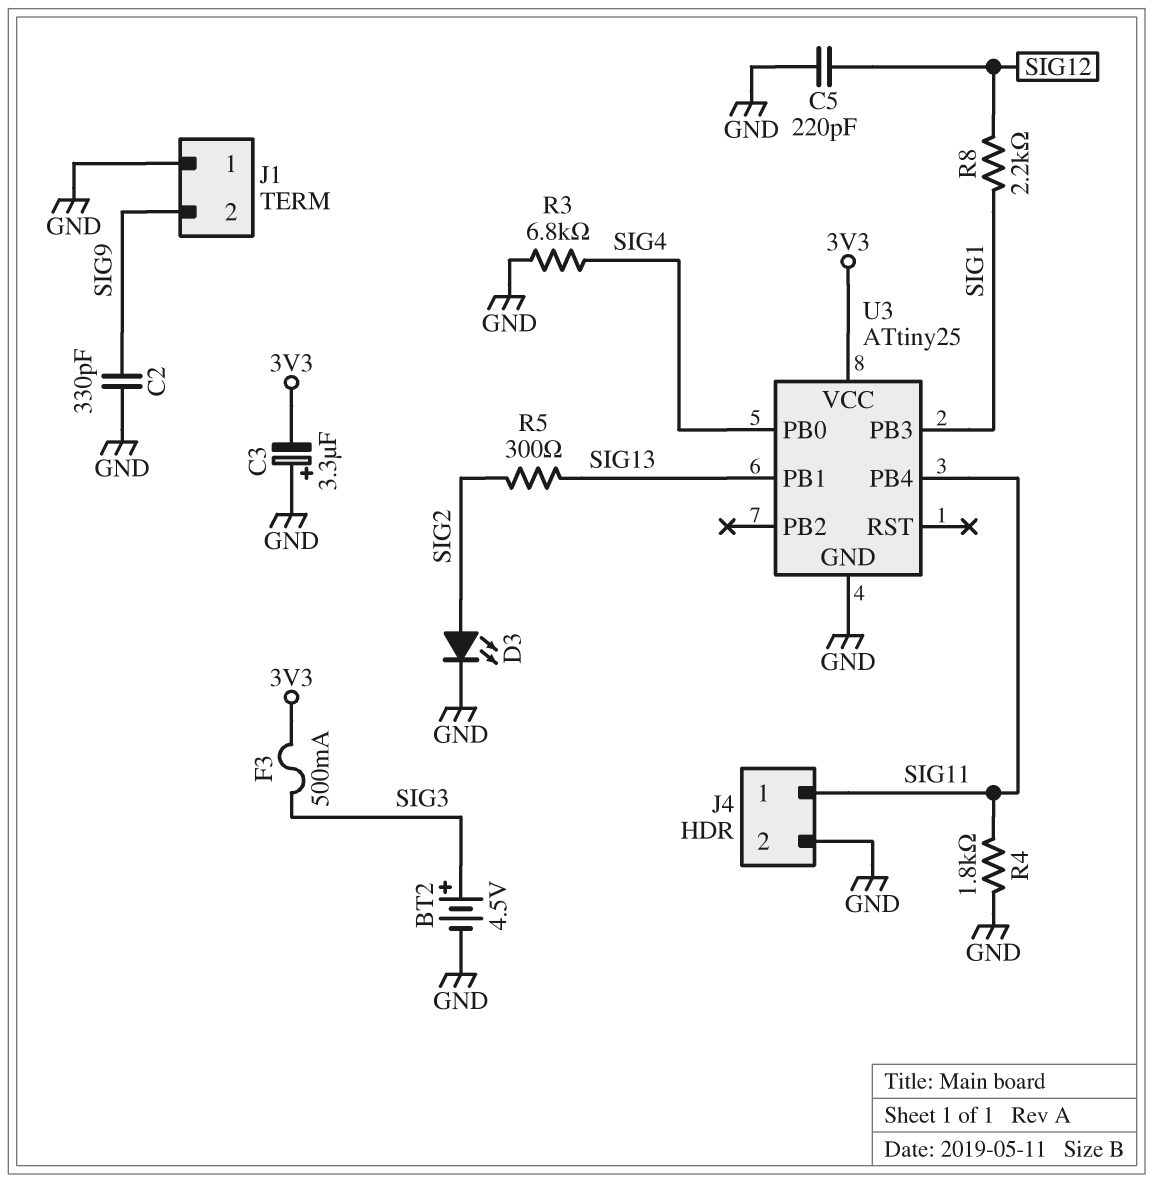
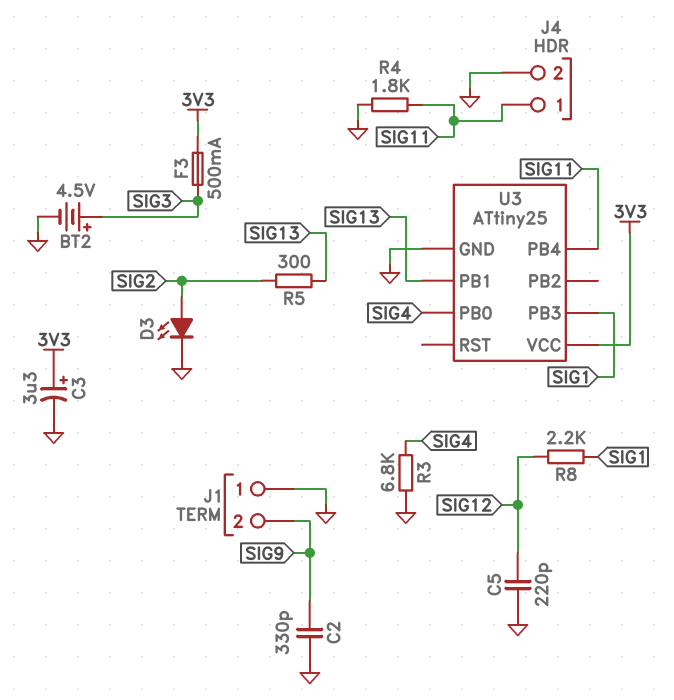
C3: 3.3uF (plus GND, minus 3V3) -> 3.3uF (plus 3V3, minus GND)

